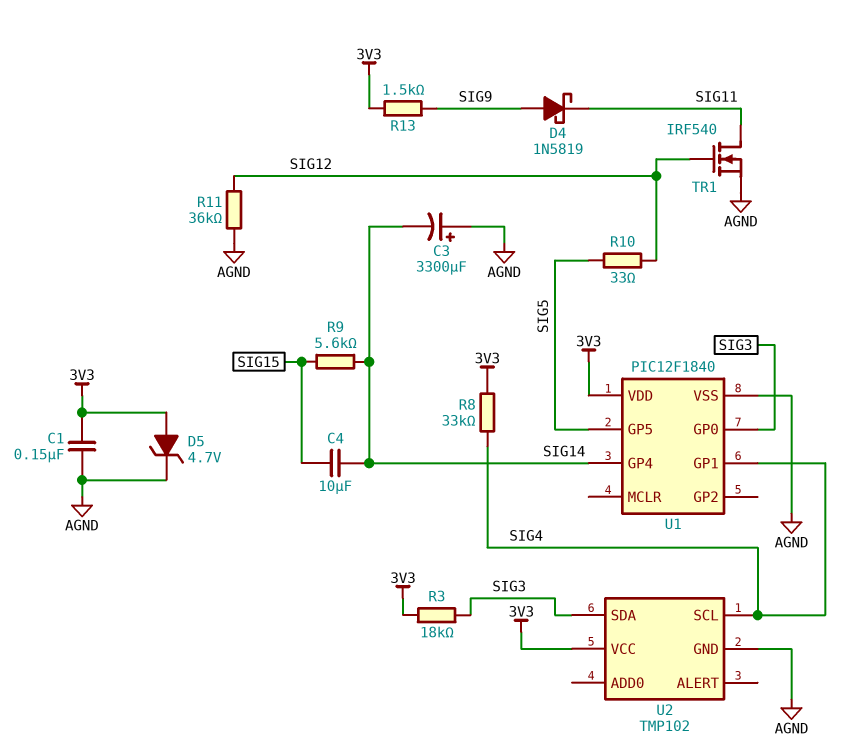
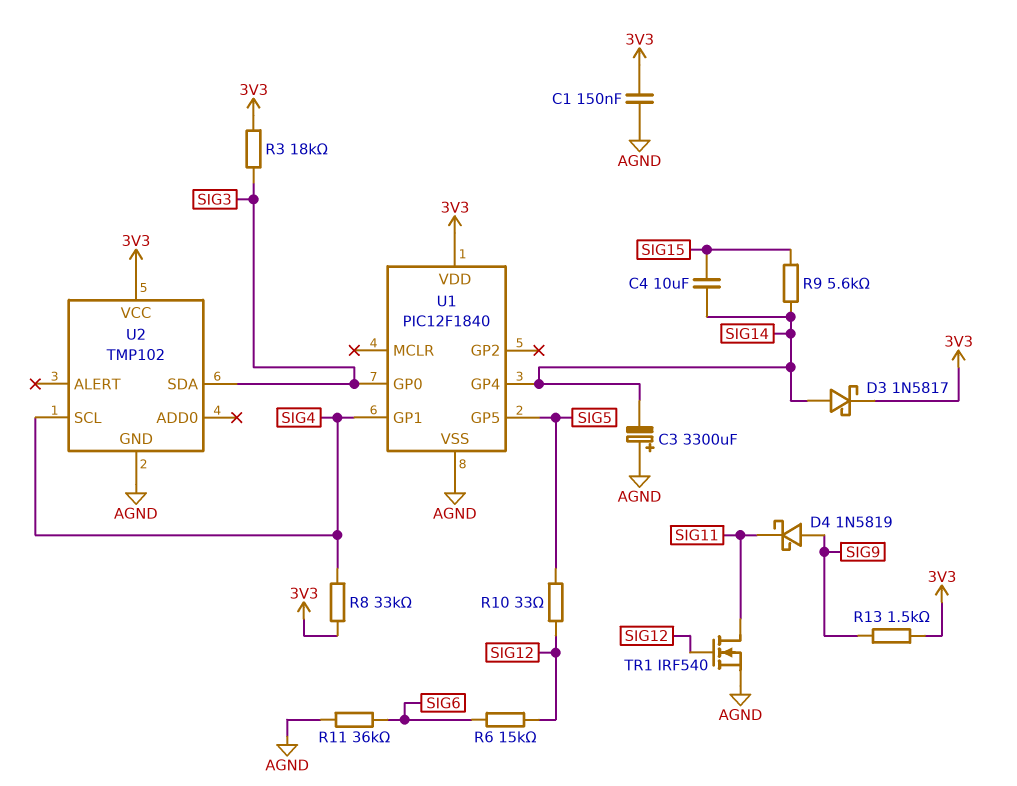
D3: none -> schottky 1N5817 (A SIG14, K 3V3)
D5: zener 4.7V (A 3V3, K AGND) -> none
R6: none -> 15k (SIG6, SIG12)
R11: 36k (AGND, SIG12) -> 36k (AGND, SIG6)

